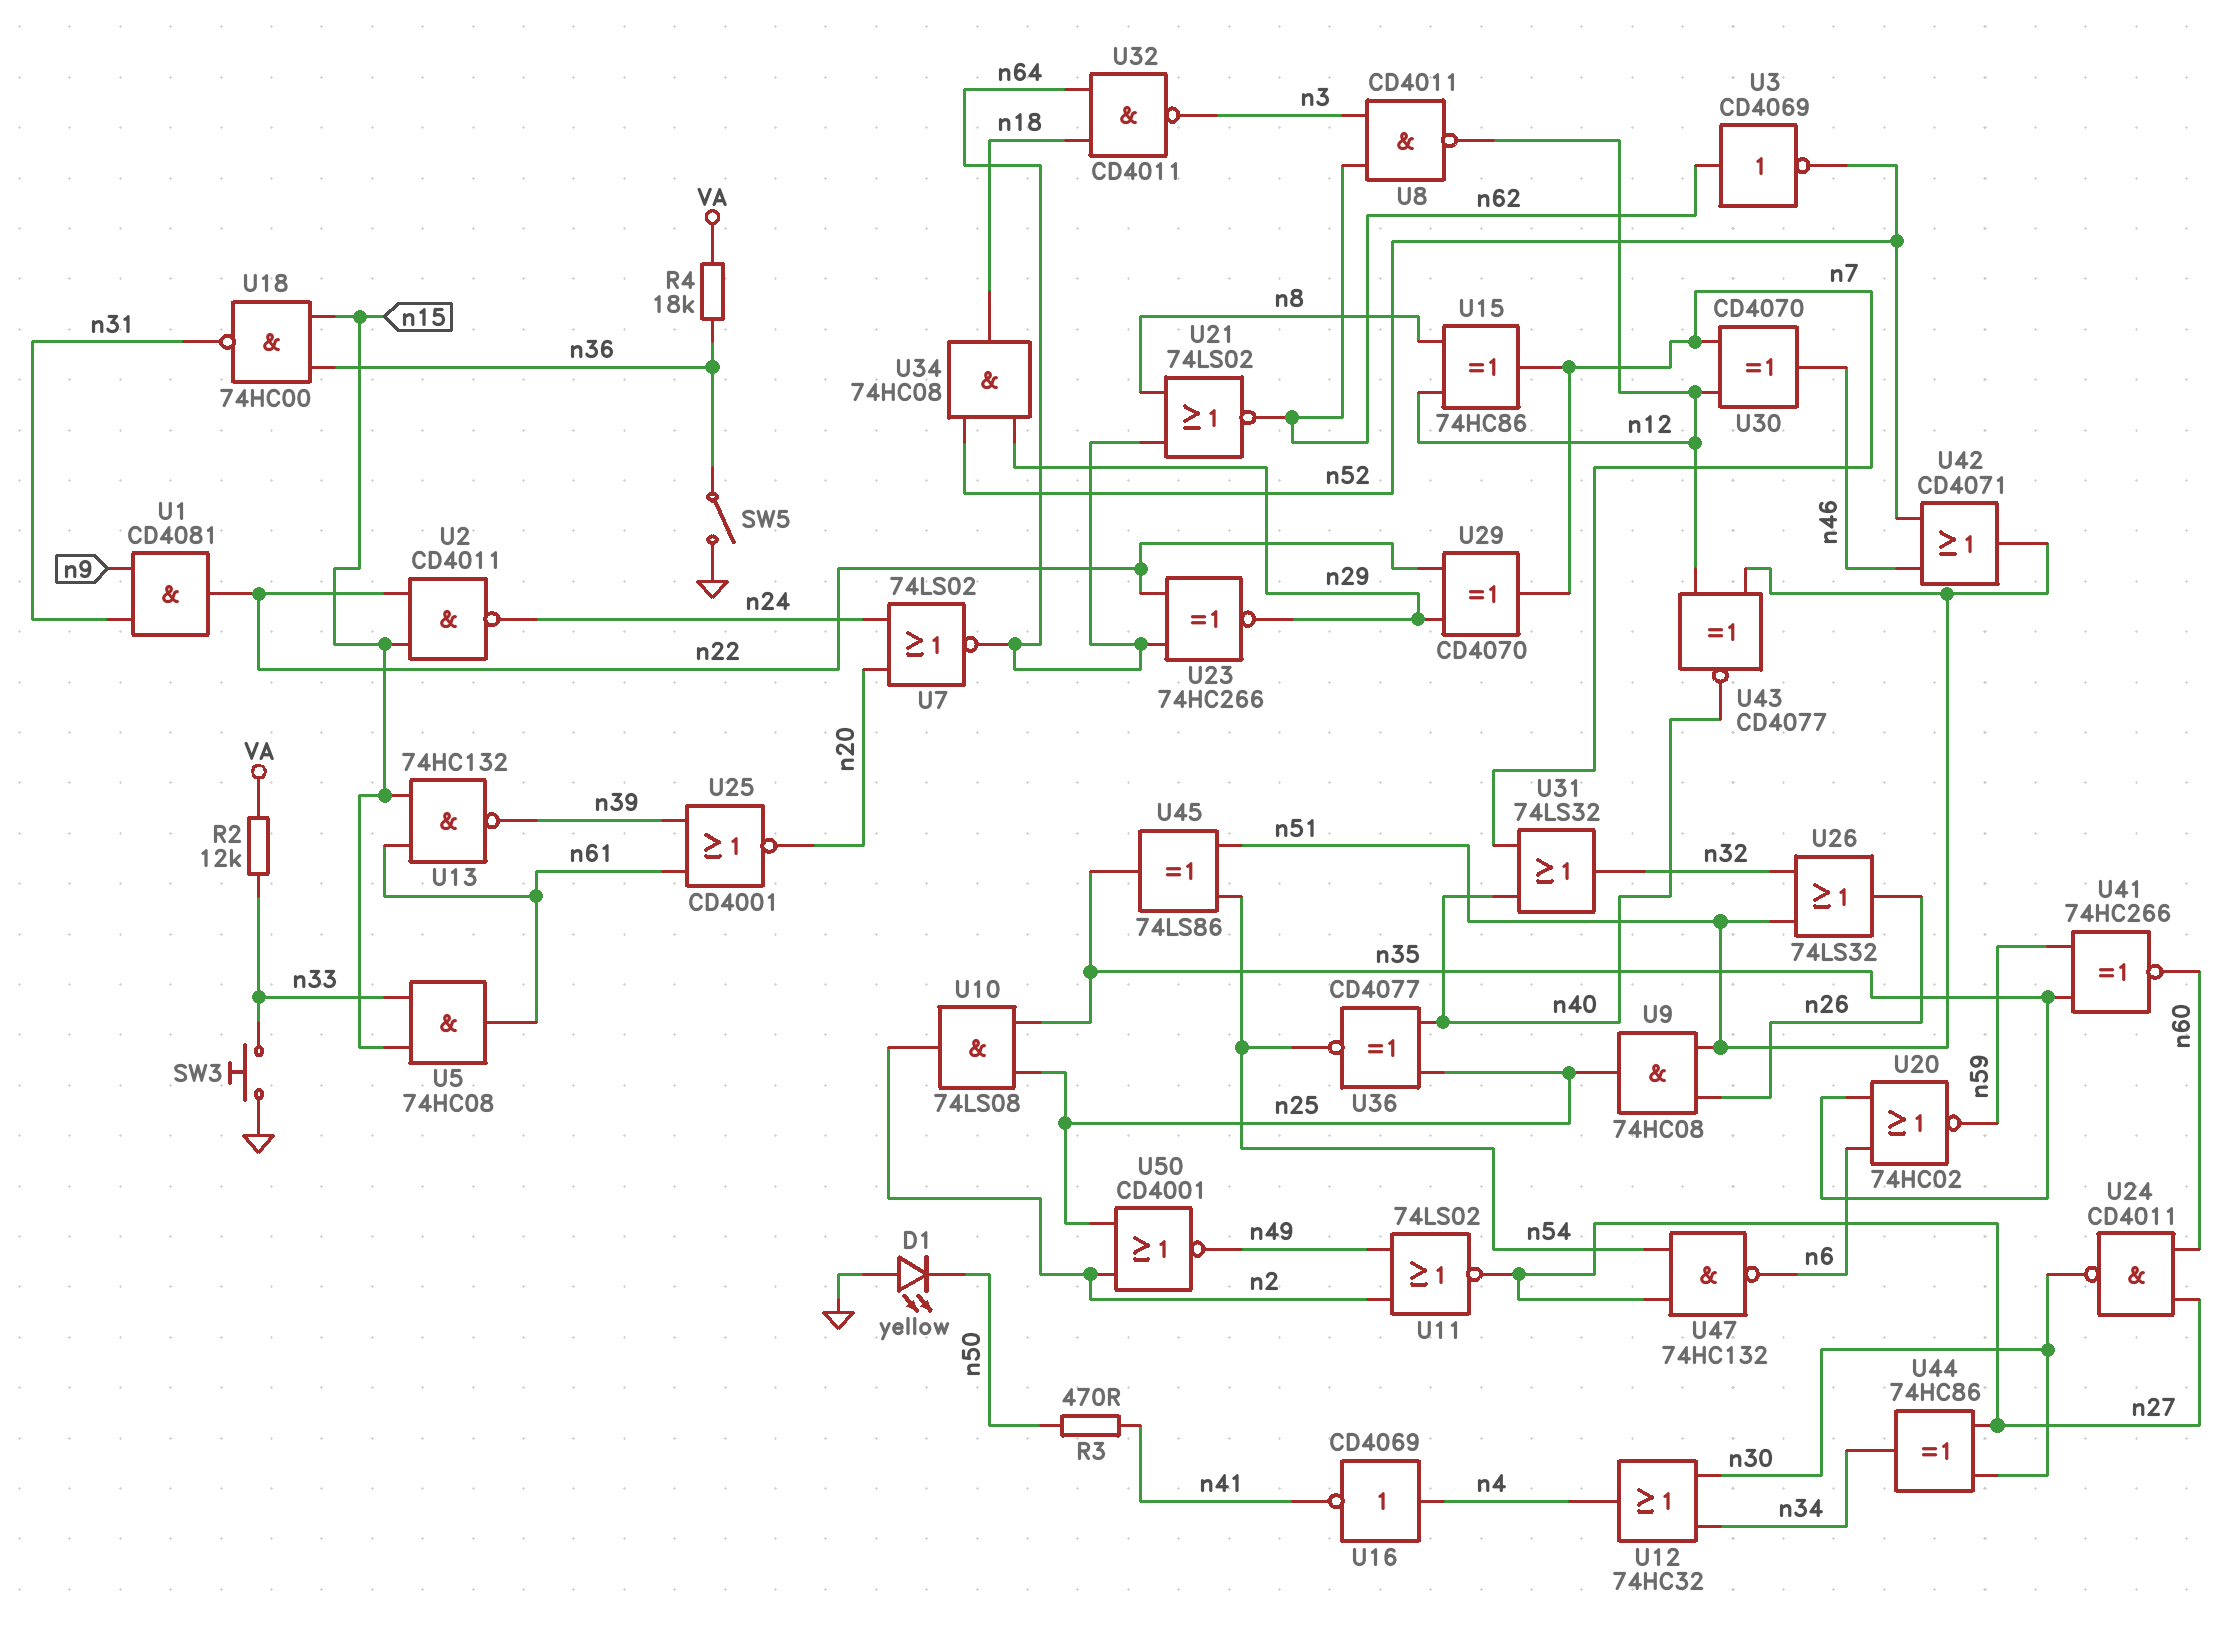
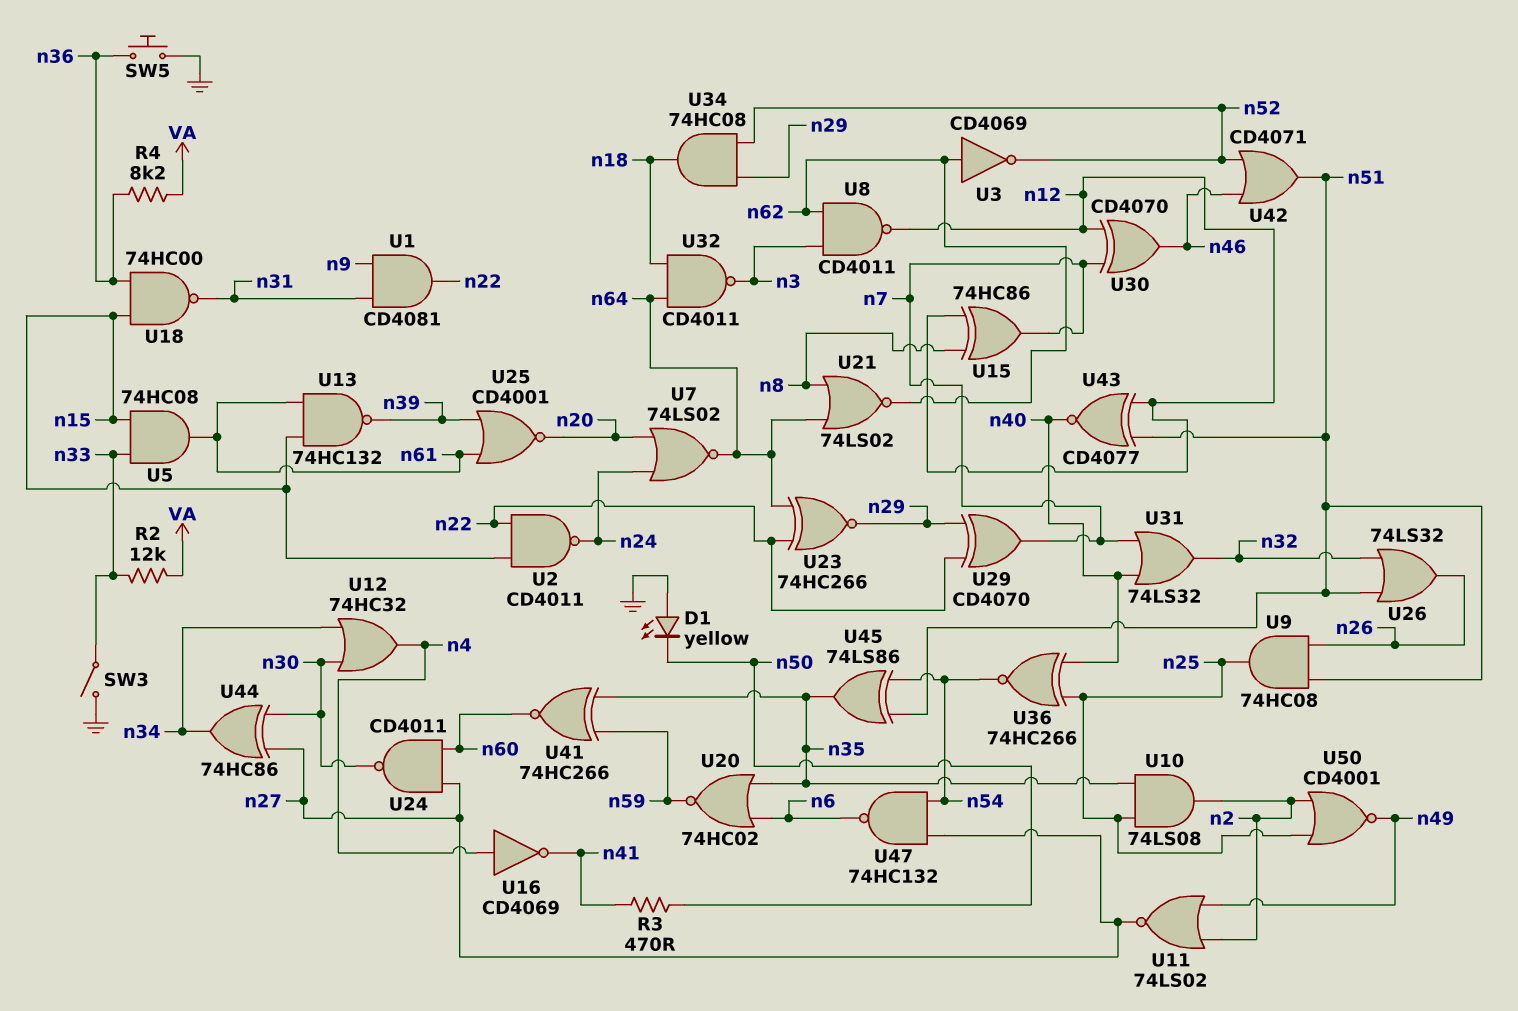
R4: 18k (VA, n36) -> 8.2k (VA, n36)
SW3: button (GND, n33) -> switch (GND, n33)
SW5: switch (GND, n36) -> button (GND, n36)
U36: XNOR CD4077 (in n25, in n40, out n54) -> XNOR 74HC266 (in n25, in n40, out n54)

